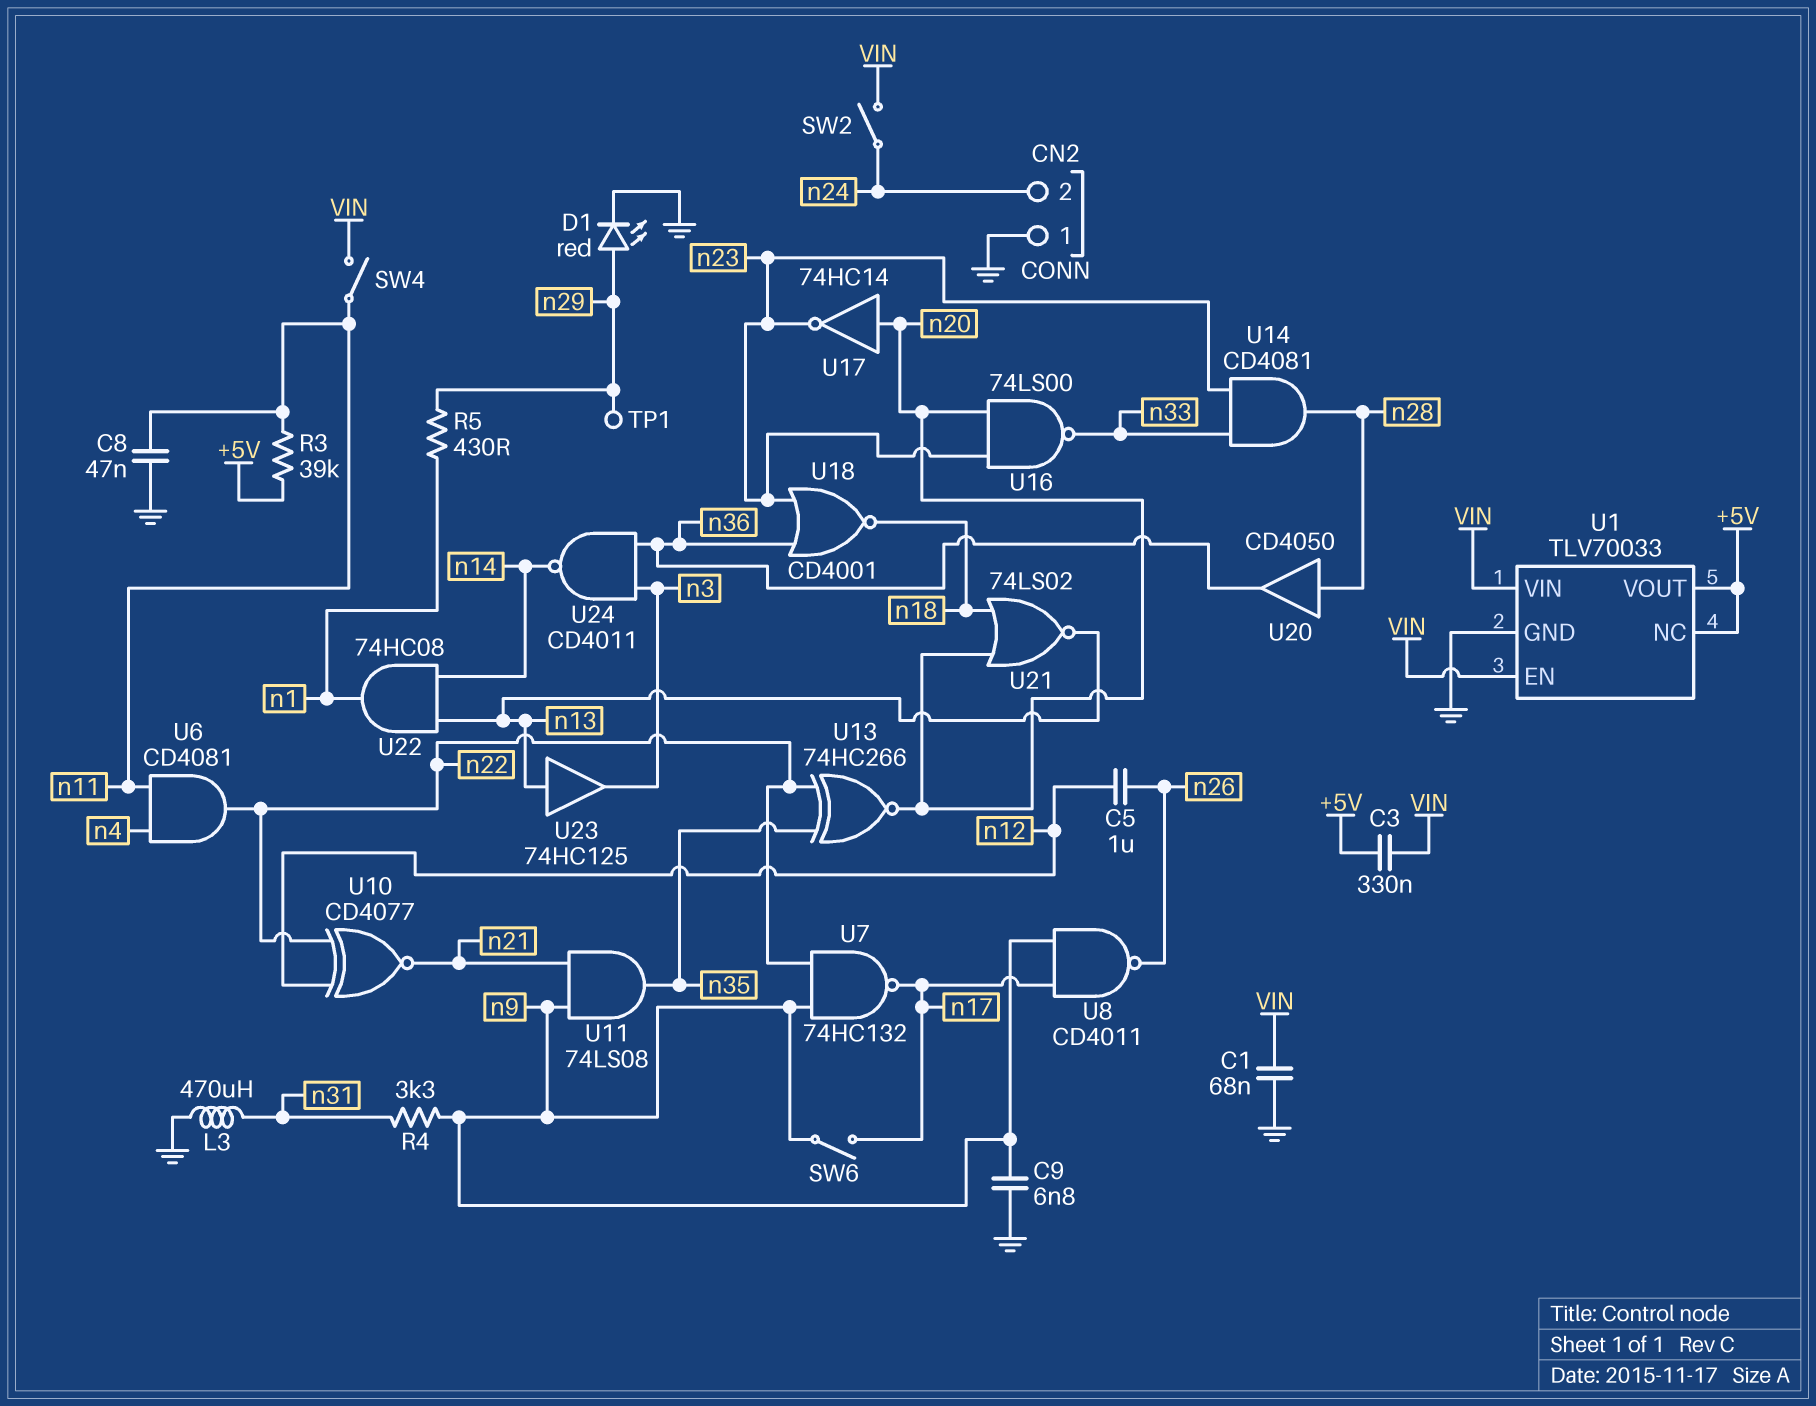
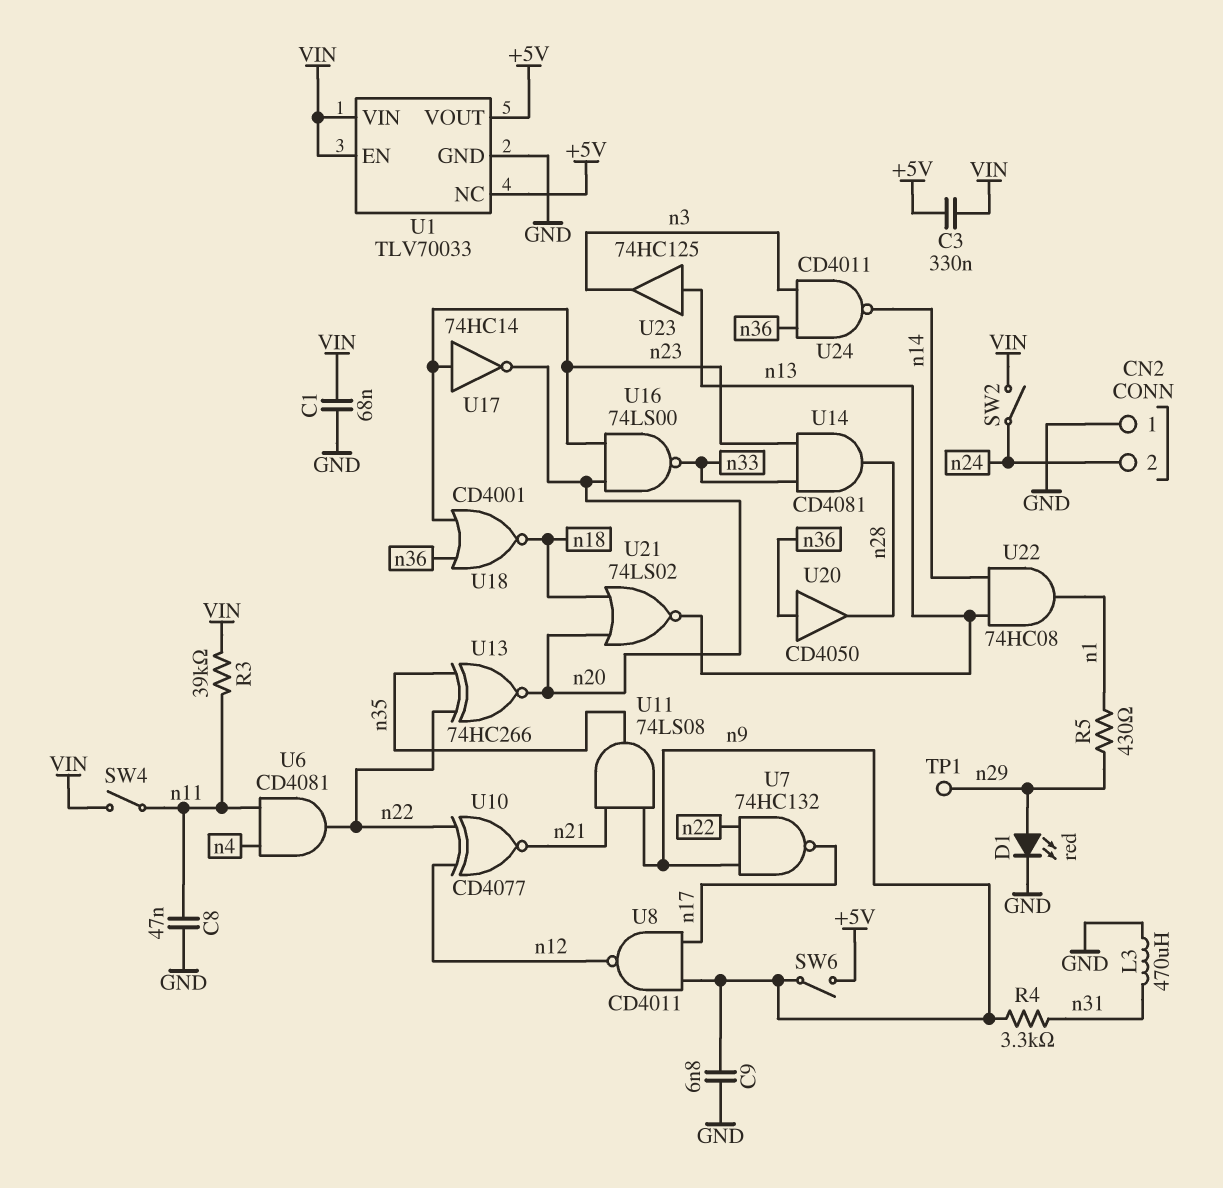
C5: 1uF (n12, n26) -> none
R3: 39k (+5V, n11) -> 39k (VIN, n11)
SW6: switch (n9, n17) -> switch (+5V, n9)
U8: NAND CD4011 (in n9, in n17, out n26) -> NAND CD4011 (in n9, in n17, out n12)
U17: NOT 74HC14 (in n20, out n23) -> NOT 74HC14 (in n23, out n20)
U20: buffer CD4050 (in n28, out n36) -> buffer CD4050 (in n36, out n28)

